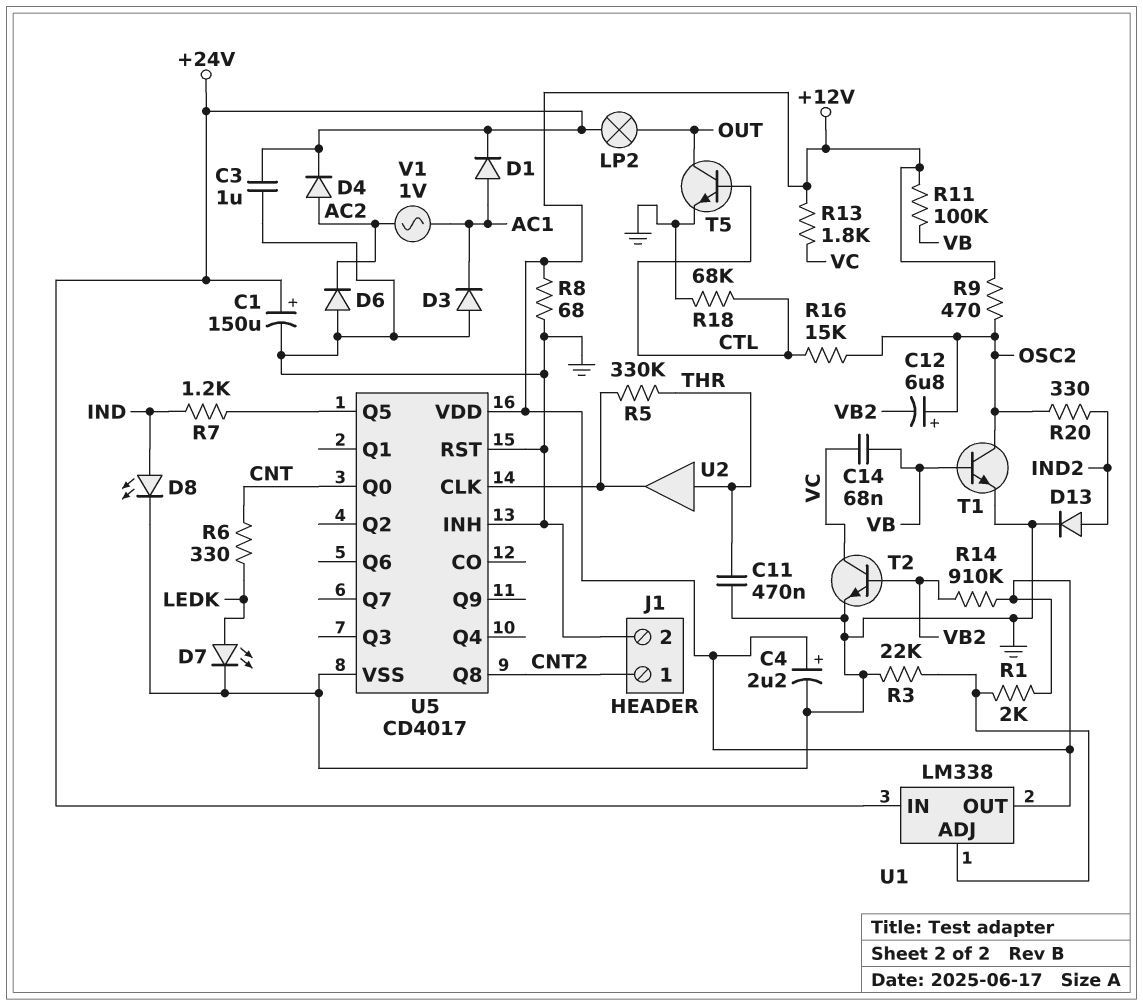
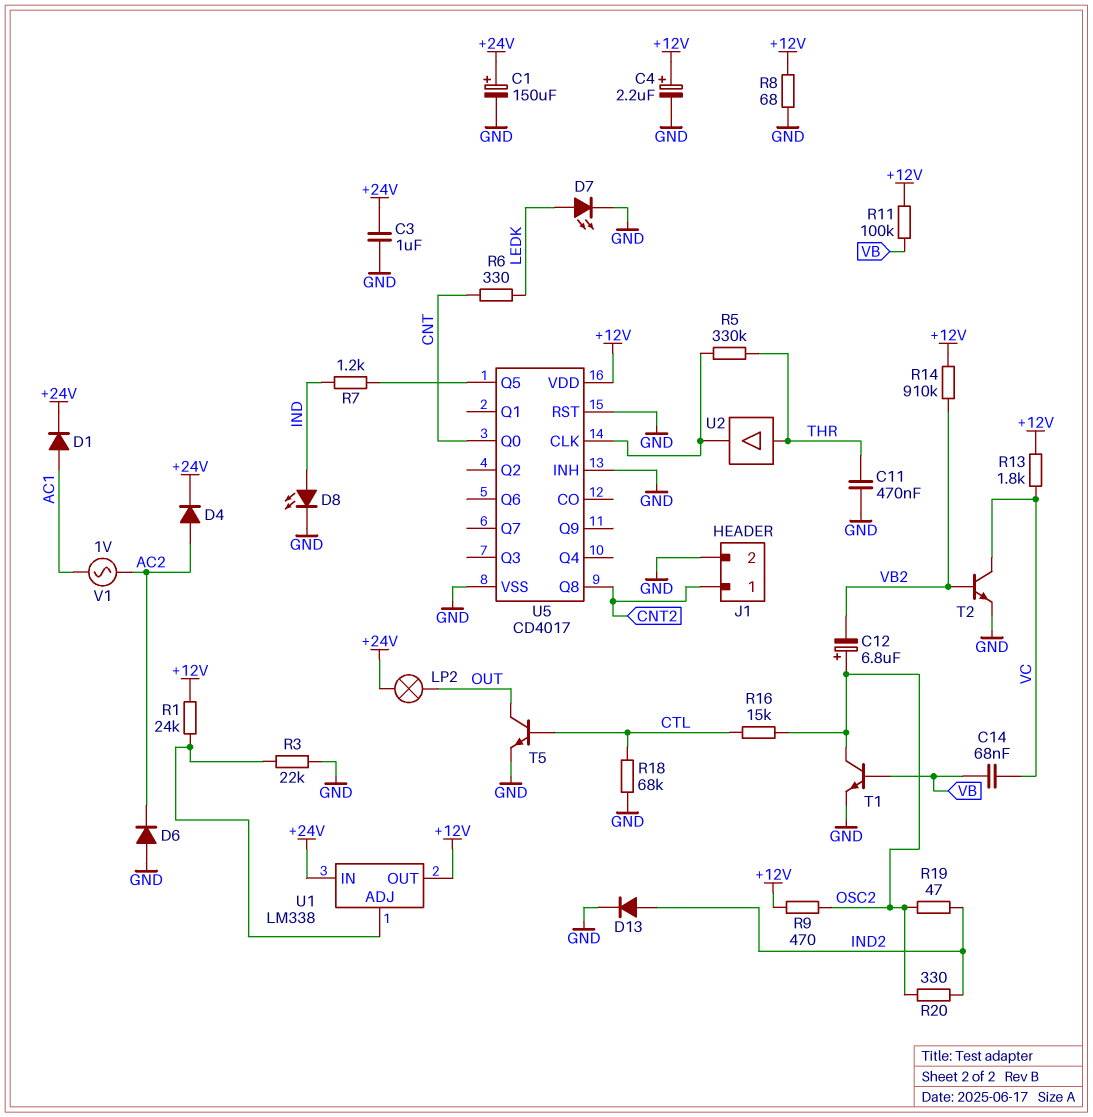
D3: diode (A GND, K AC1) -> none
R1: 2k (+12V, U1/ADJ) -> 24k (+12V, U1/ADJ)
R19: none -> 47 (IND2, OSC2)

